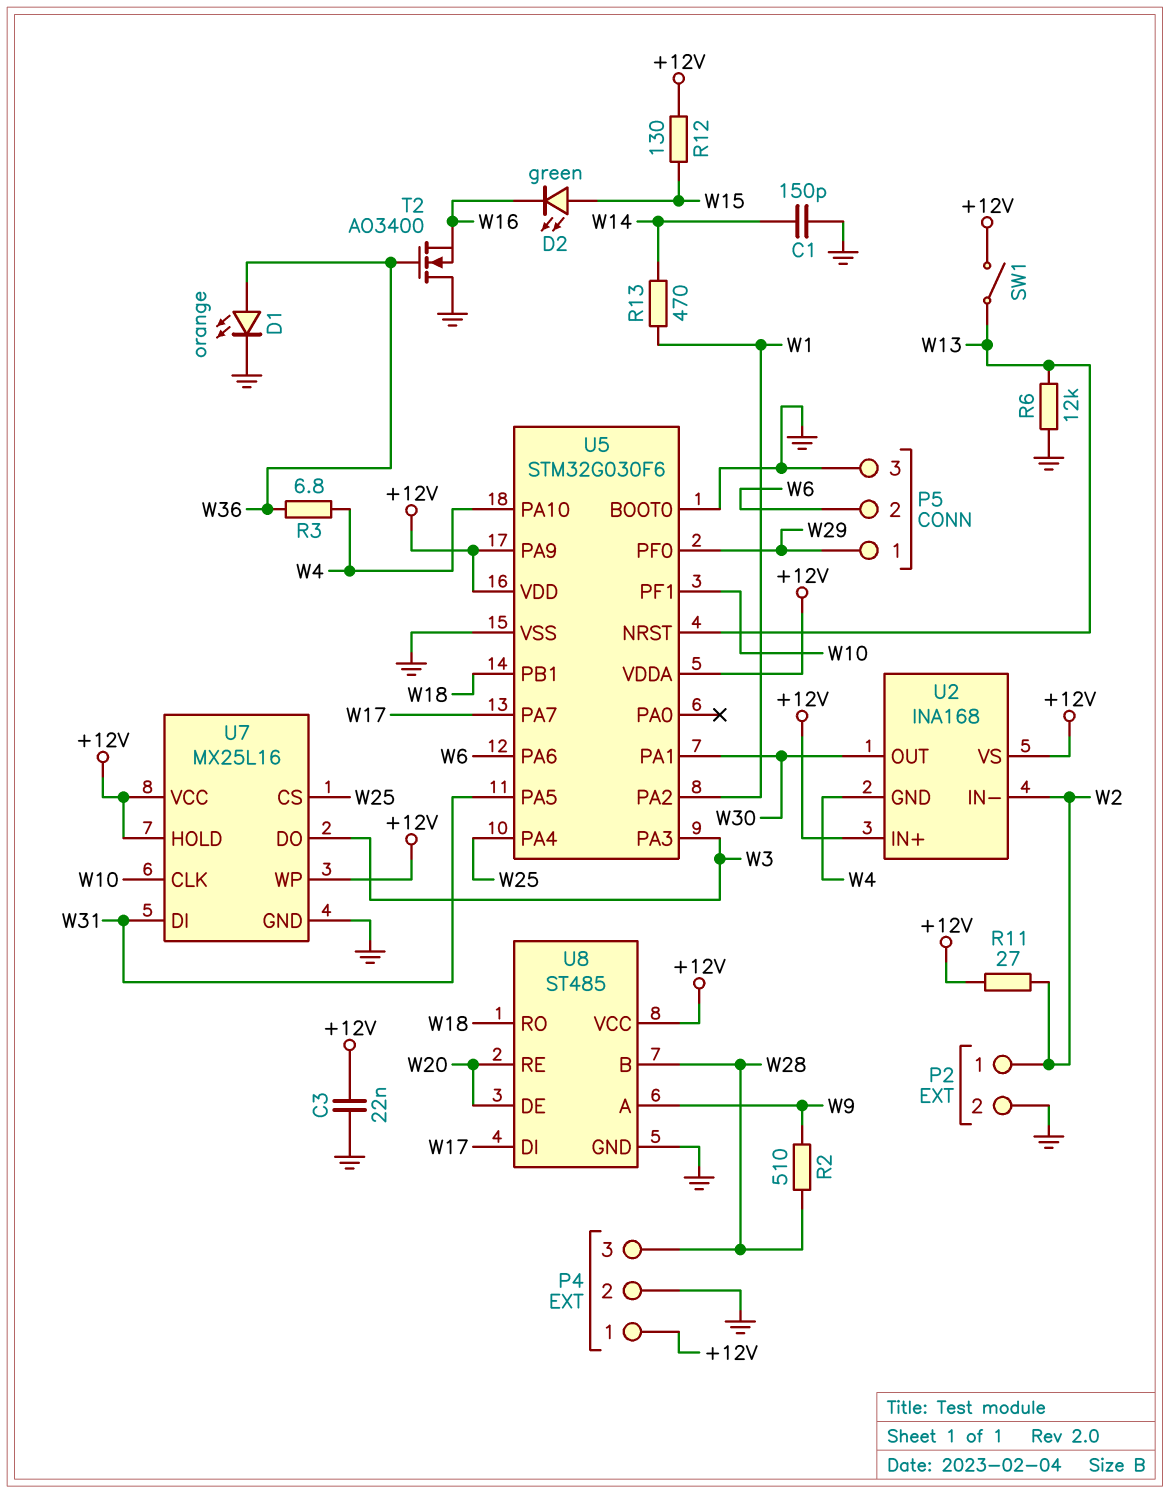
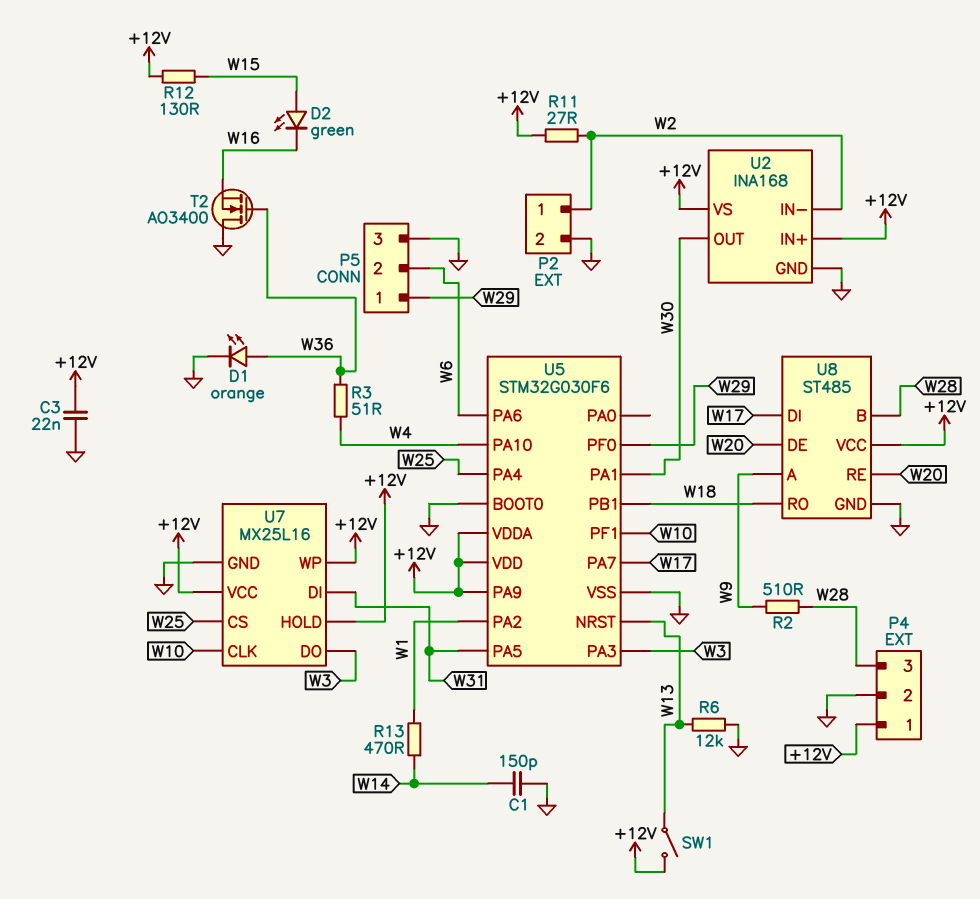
R3: 6.8 (W4, W36) -> 51 (W4, W36)
U2 pin GND: W4 -> GND

